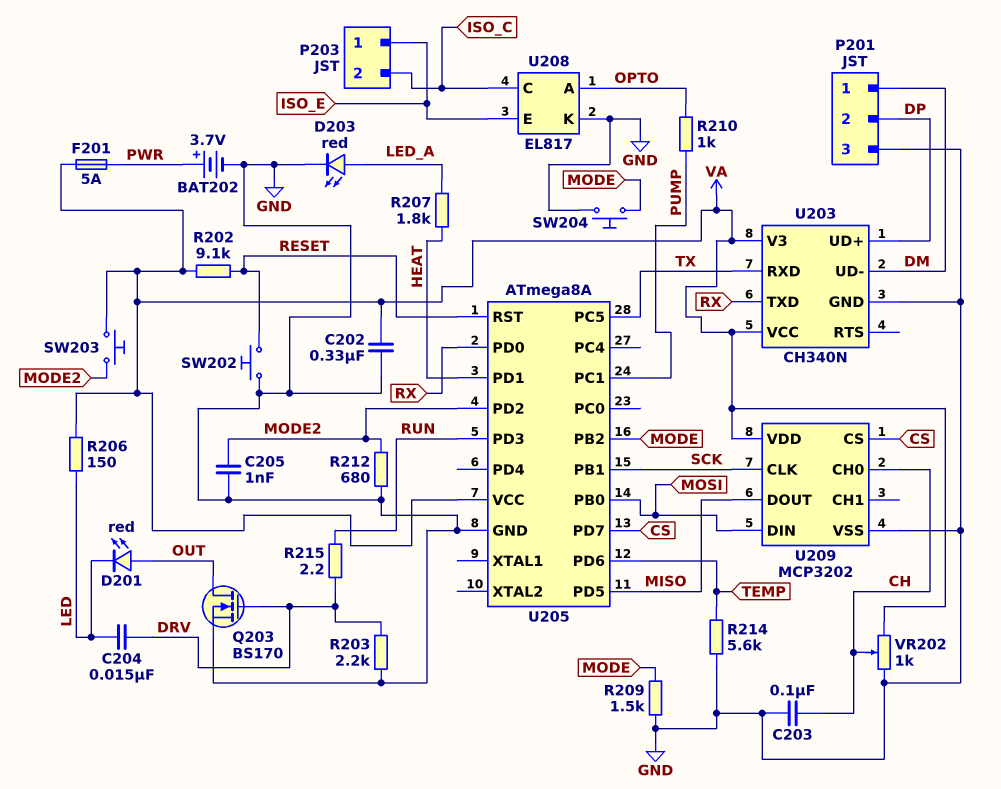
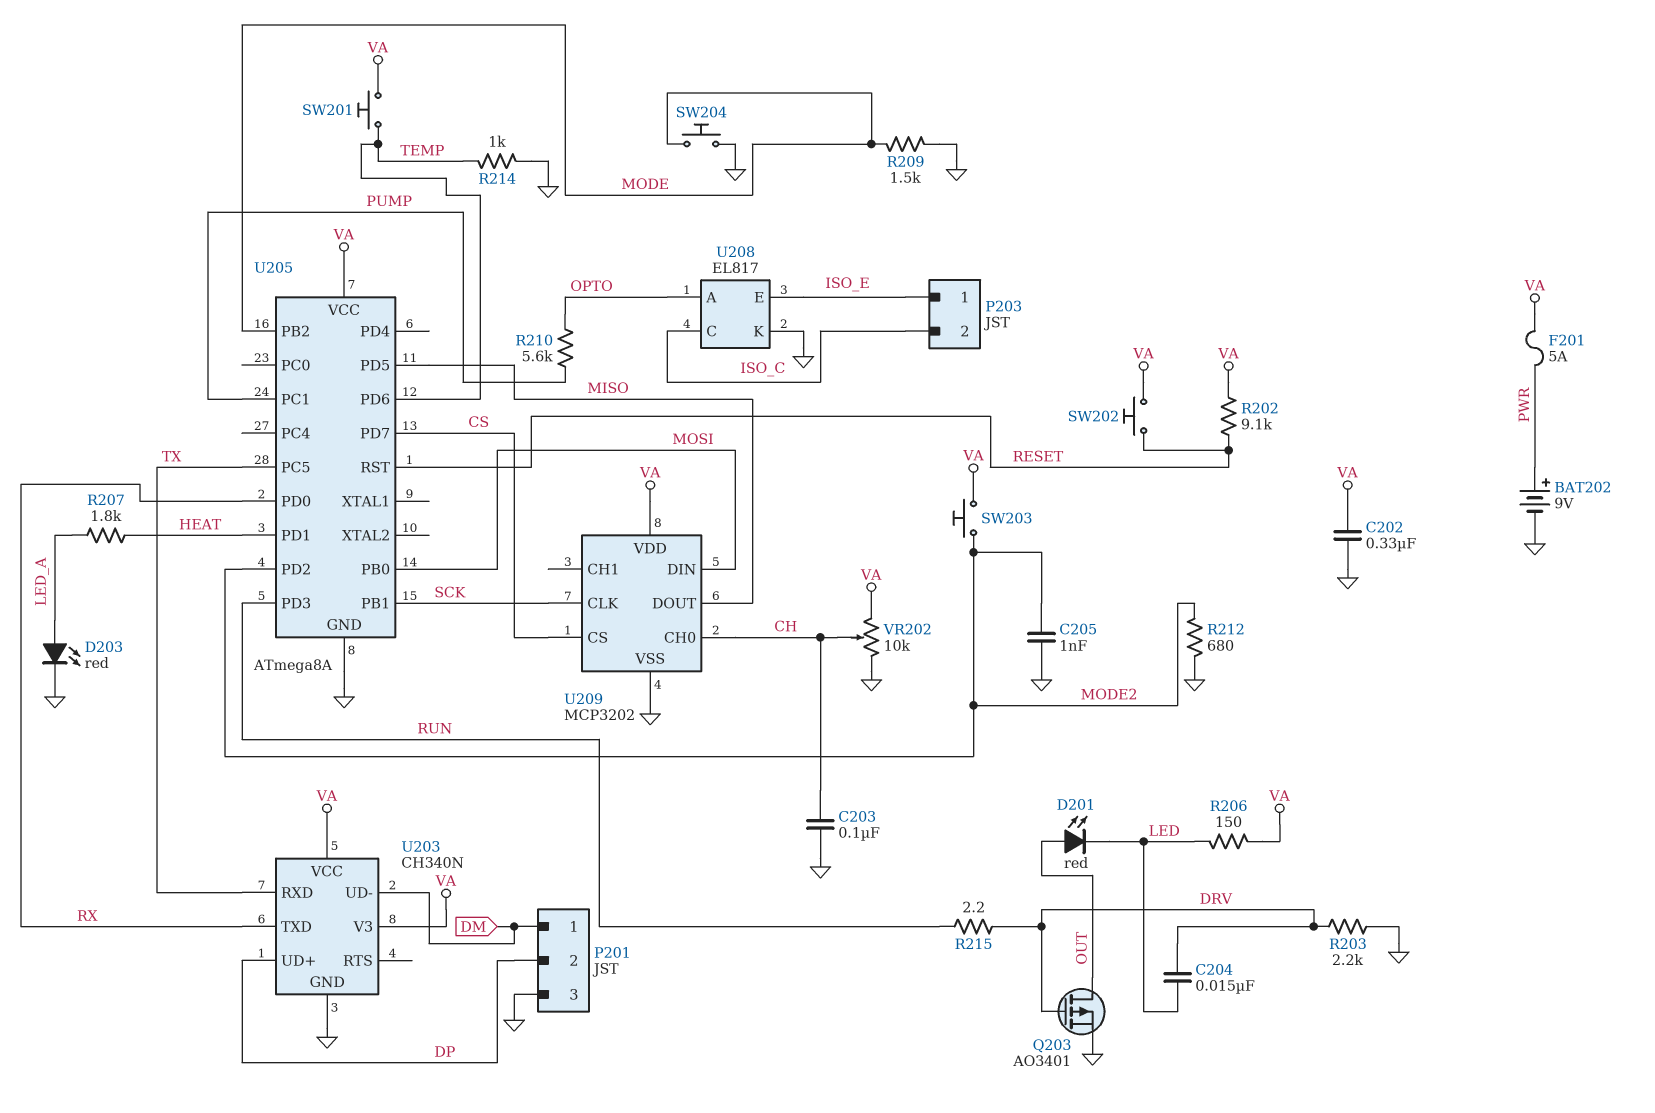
BAT202: 3.7V (plus PWR, minus GND) -> 9V (plus PWR, minus GND)
Q203: NMOS BS170 (G DRV, D OUT, S GND) -> PMOS AO3401 (G DRV, D OUT, S GND)
R210: 1k (OPTO, PUMP) -> 5.6k (OPTO, PUMP)
R214: 5.6k (GND, TEMP) -> 1k (GND, TEMP)
SW201: none -> button (TEMP, VA)
SW202: button (GND, RESET) -> button (RESET, VA)
VR202: 1k (GND, VA, wiper CH) -> 10k (GND, VA, wiper CH)

